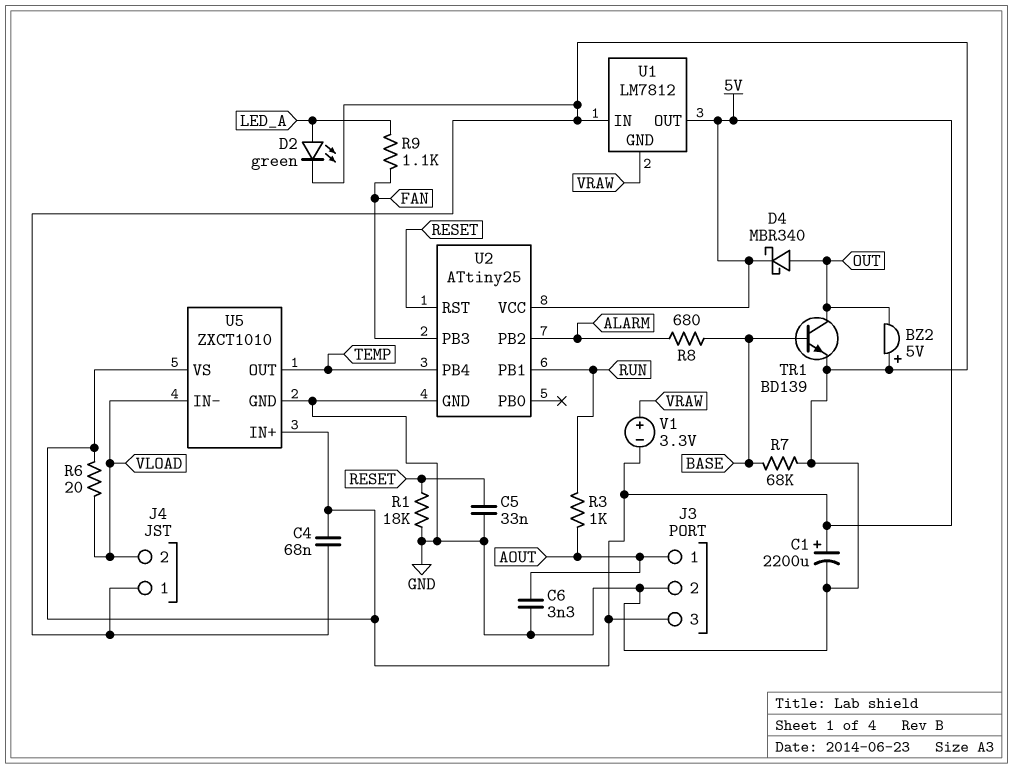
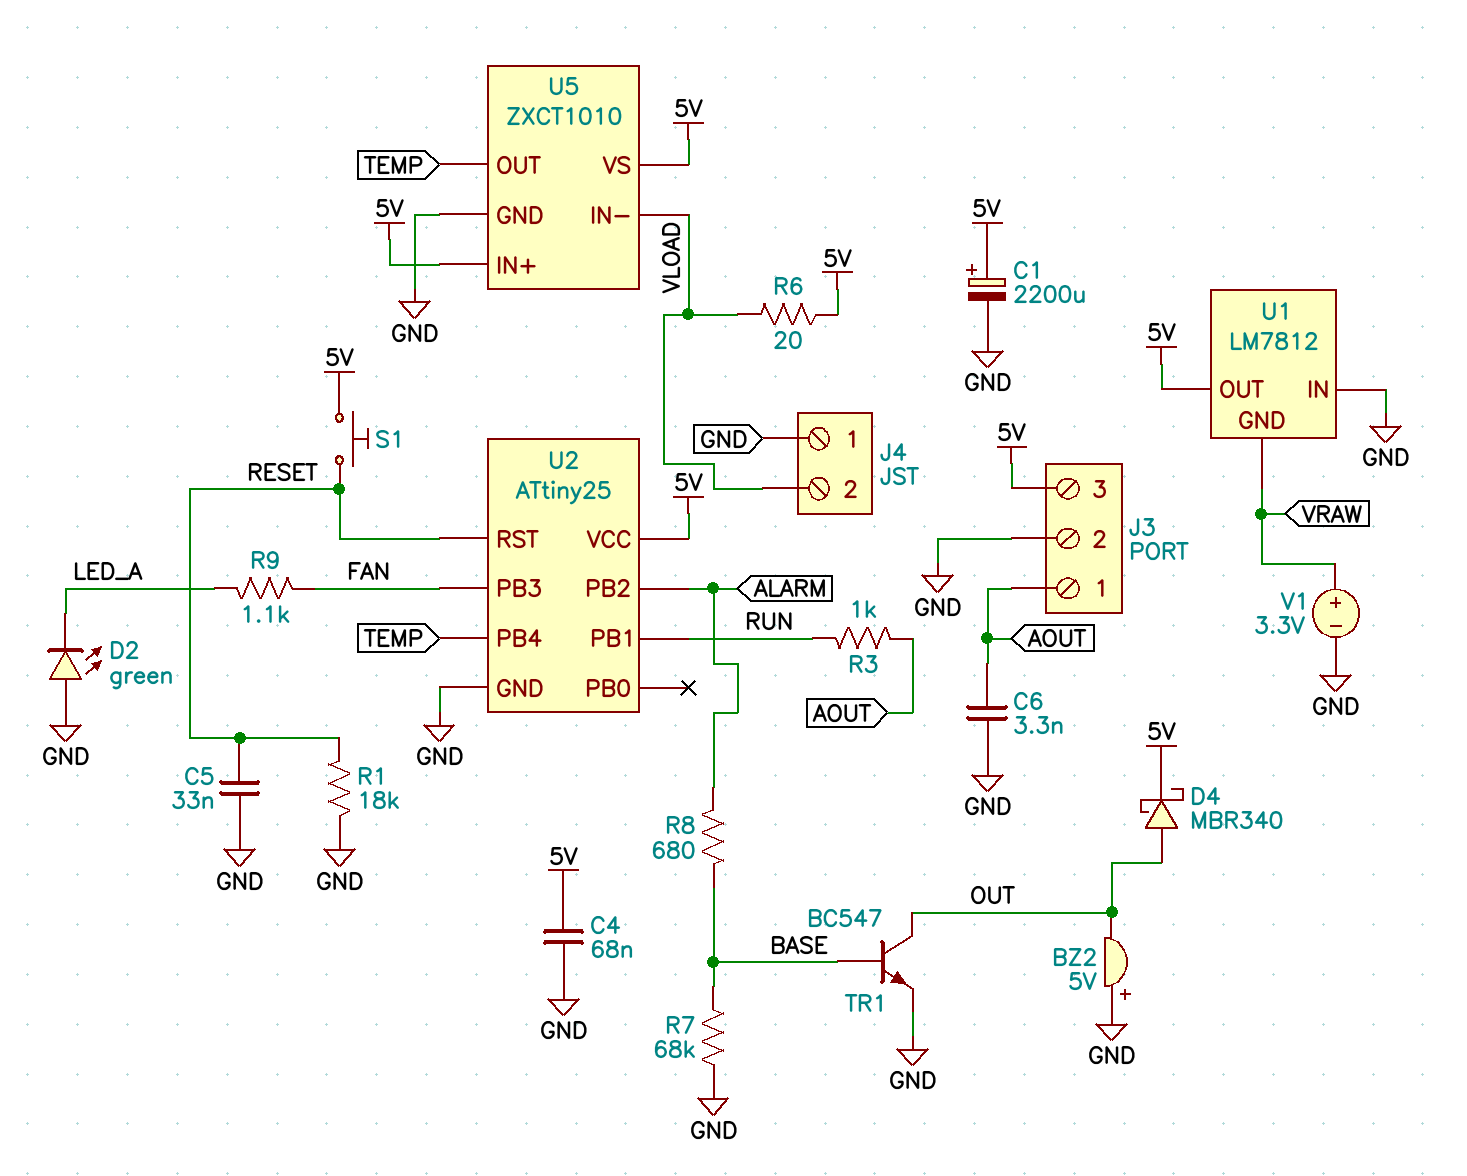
D2: LED green (A LED_A, K GND) -> LED green (A GND, K LED_A)
S1: none -> button (5V, RESET)
TR1: NPN BD139 (B BASE, C OUT, E GND) -> NPN BC547 (B BASE, C OUT, E GND)
V1: 3.3V (plus VRAW, minus 5V) -> 3.3V (plus VRAW, minus GND)

